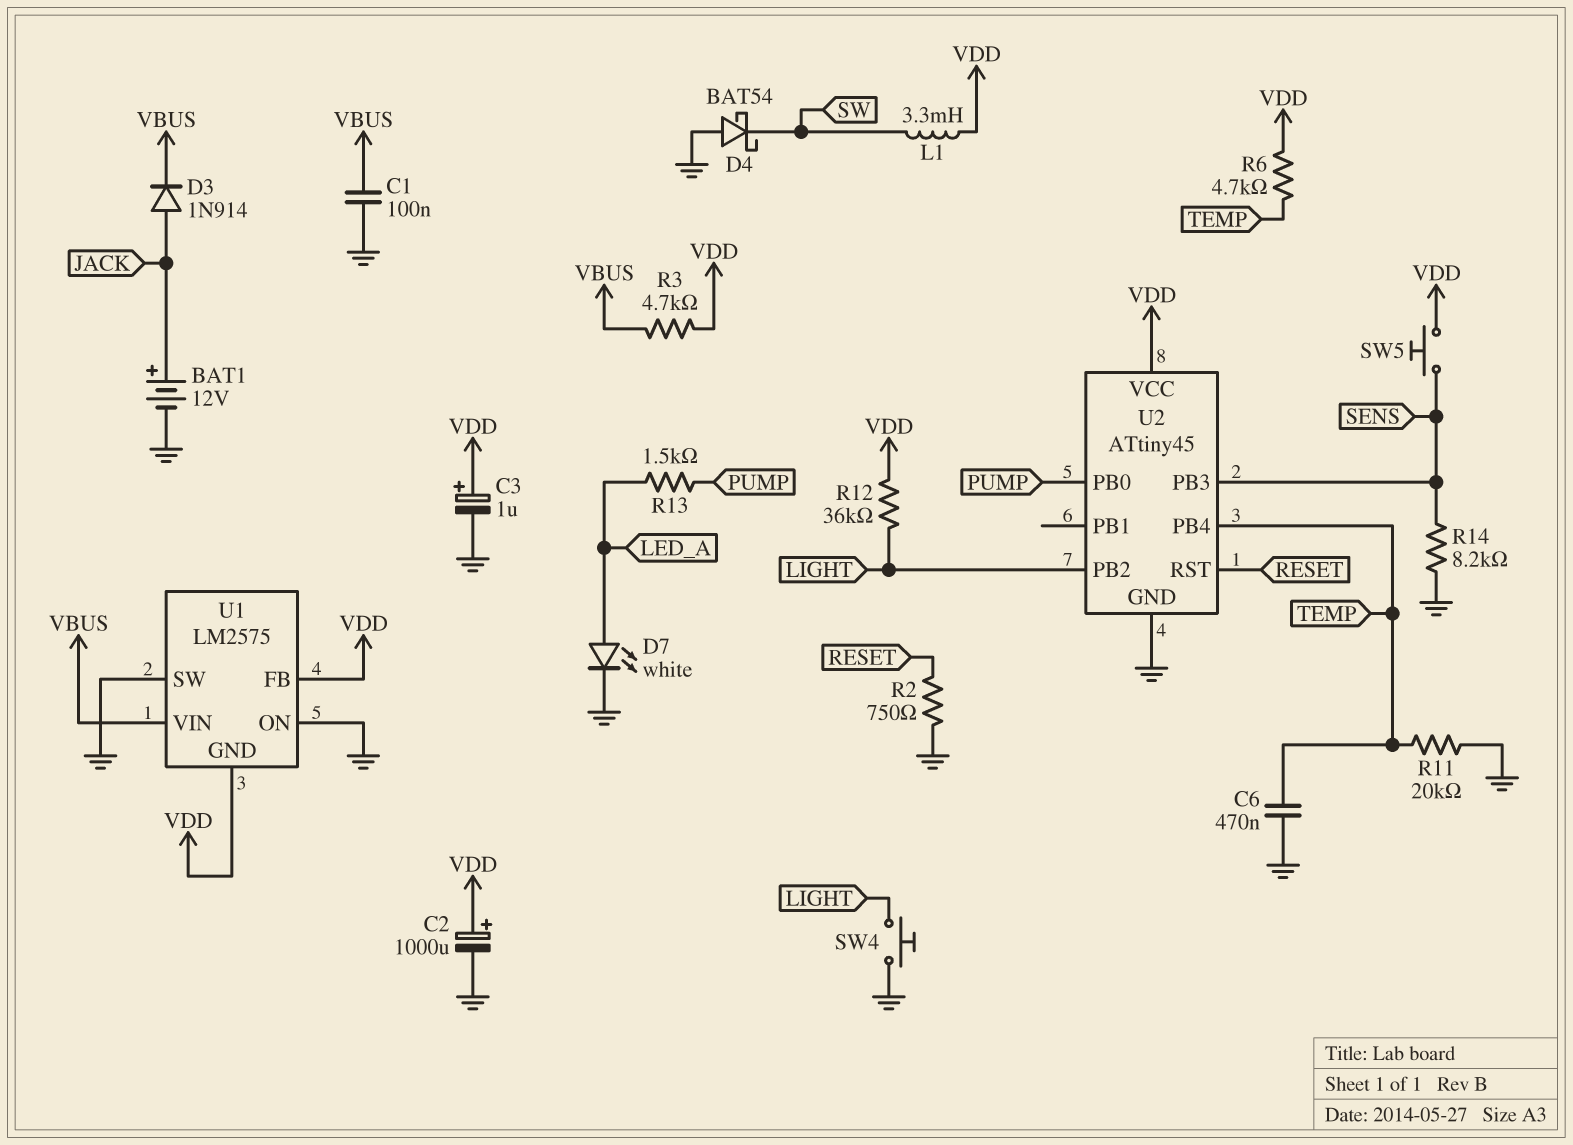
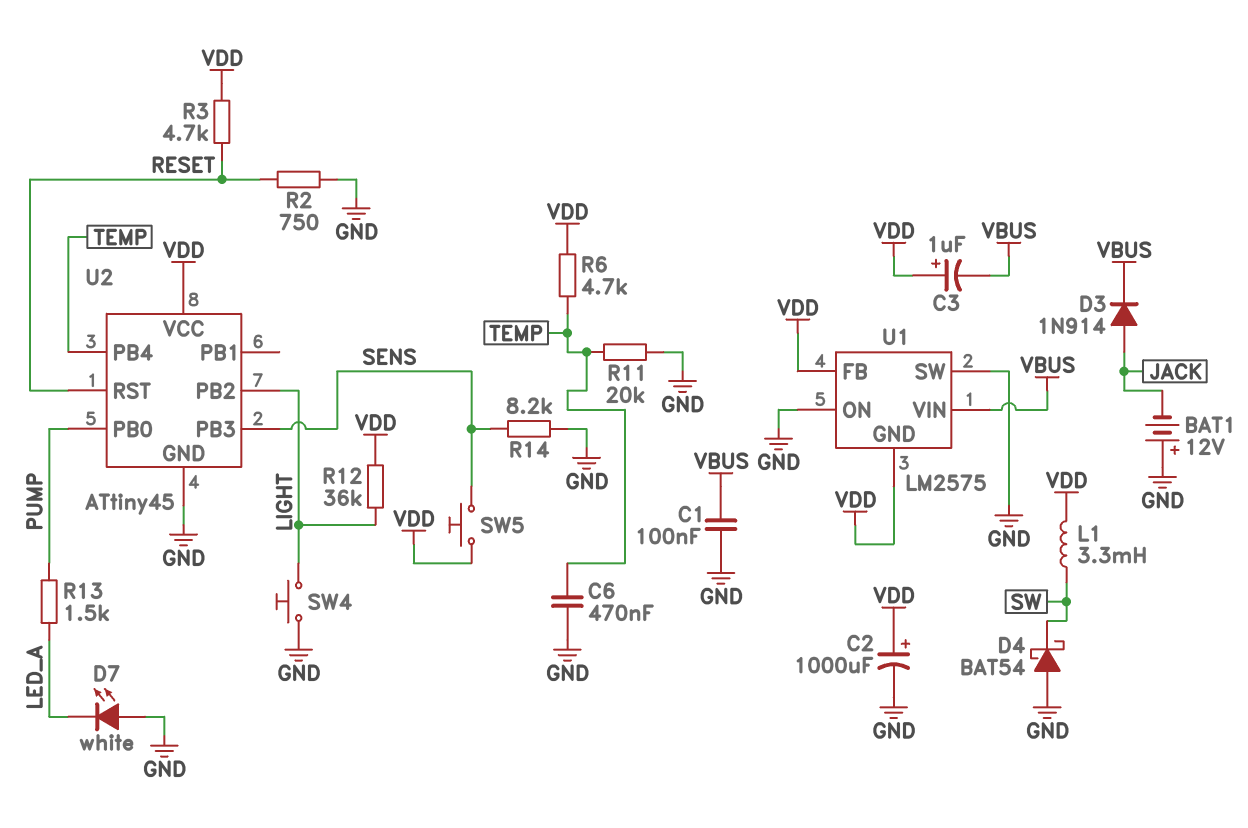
BAT1: 12V (plus JACK, minus GND) -> 12V (plus GND, minus JACK)
C3: 1uF (plus VDD, minus GND) -> 1uF (plus VDD, minus VBUS)
D7: LED white (A LED_A, K GND) -> LED white (A GND, K LED_A)
R3: 4.7k (VBUS, VDD) -> 4.7k (RESET, VDD)

